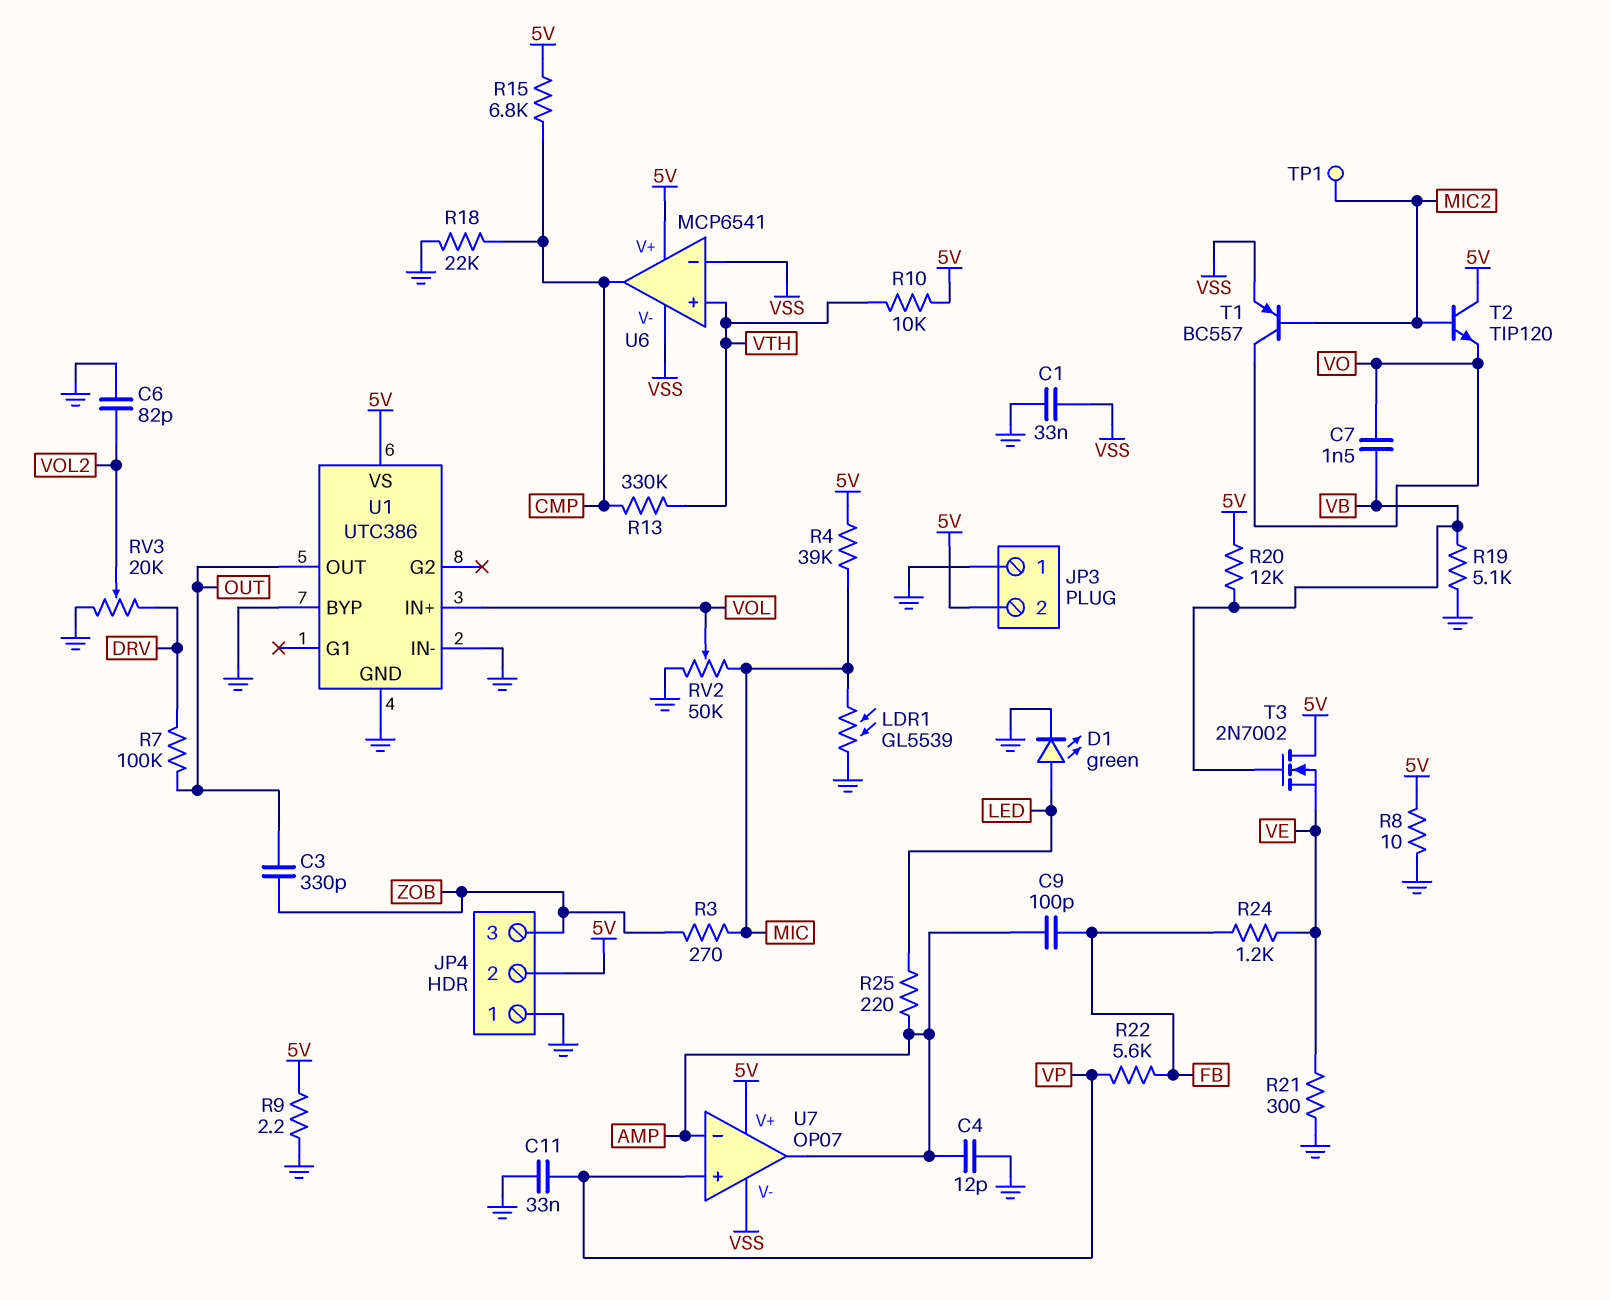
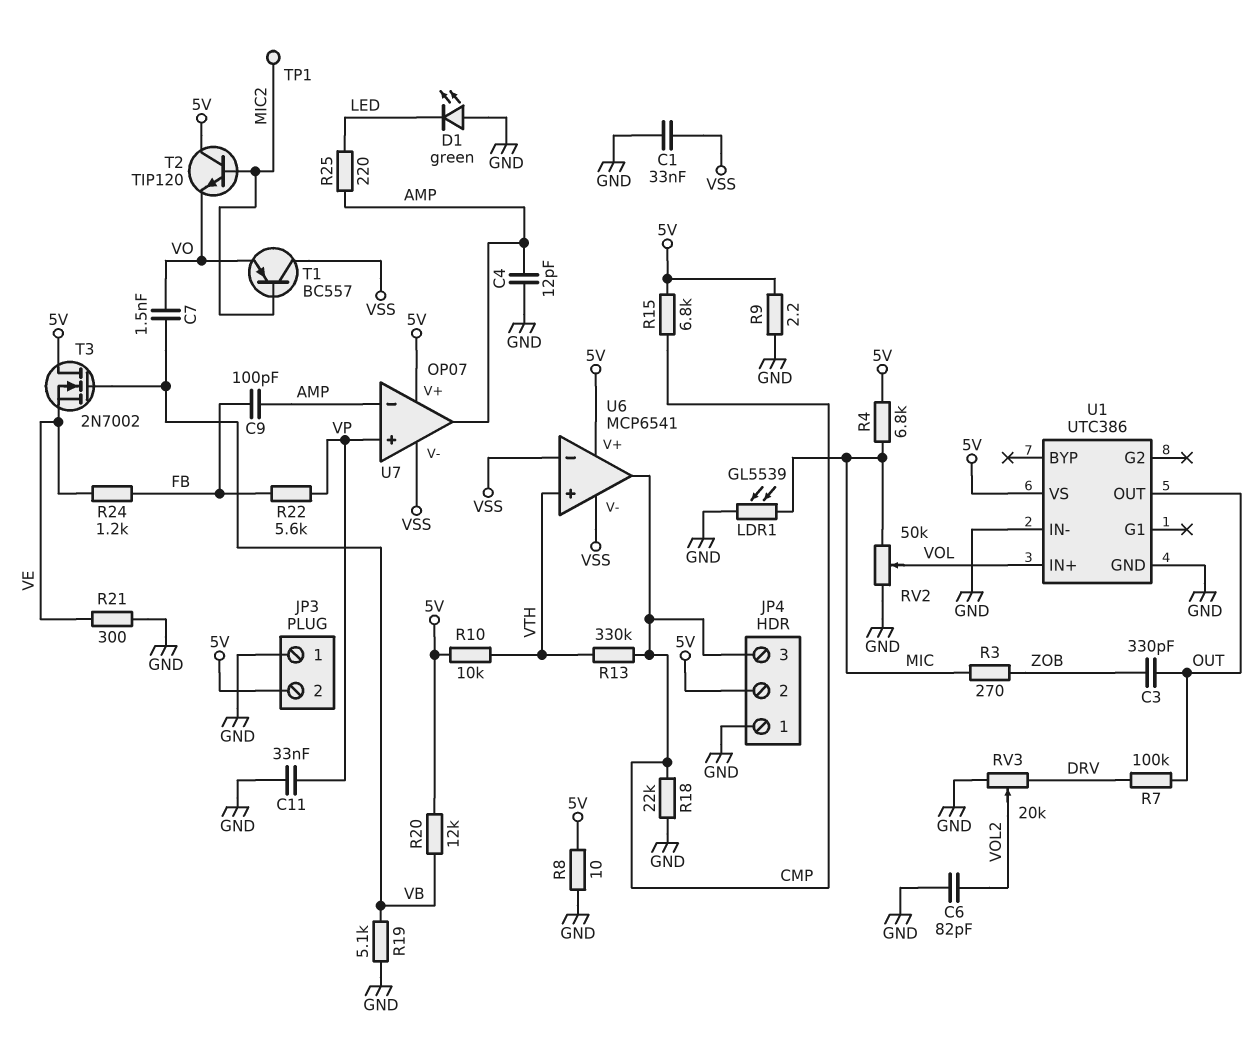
D1: LED green (A LED, K GND) -> LED green (A GND, K LED)
JP4 pin 3: ZOB -> CMP
R4: 39k (5V, MIC) -> 6.8k (5V, MIC)
T1: PNP BC557 (B MIC2, C VO, E VSS) -> PNP BC557 (B MIC2, C VSS, E VO)
U1 pin BYP: GND -> none

